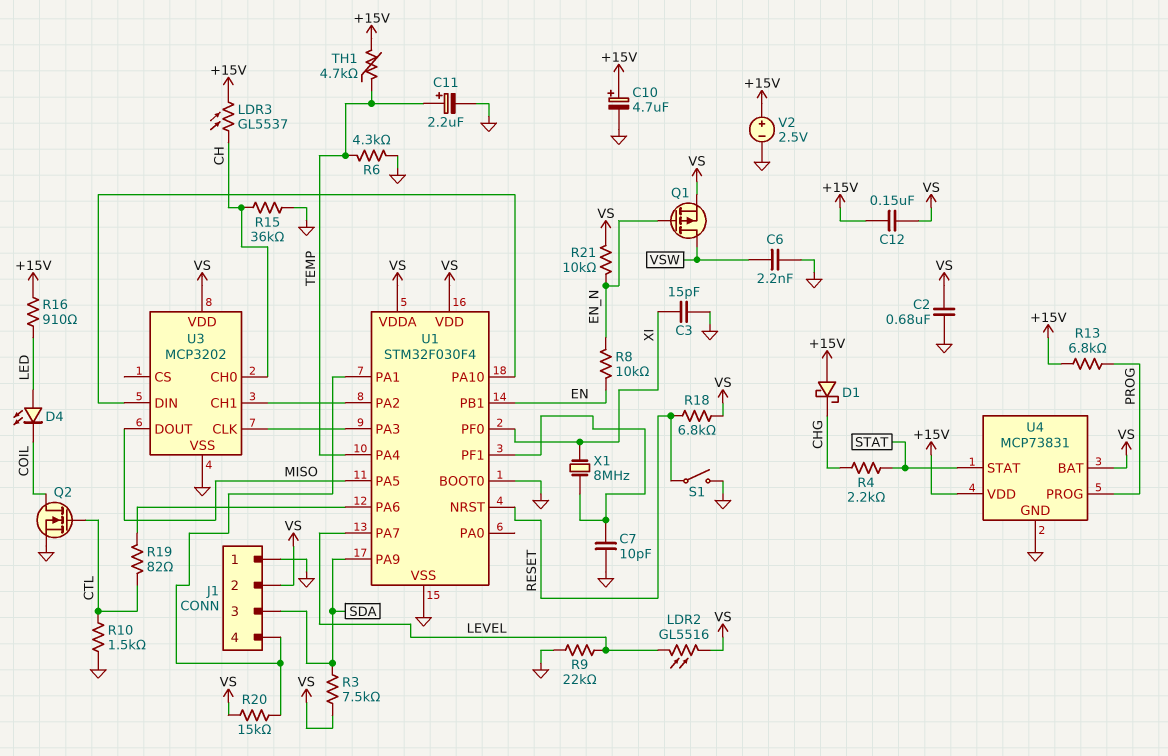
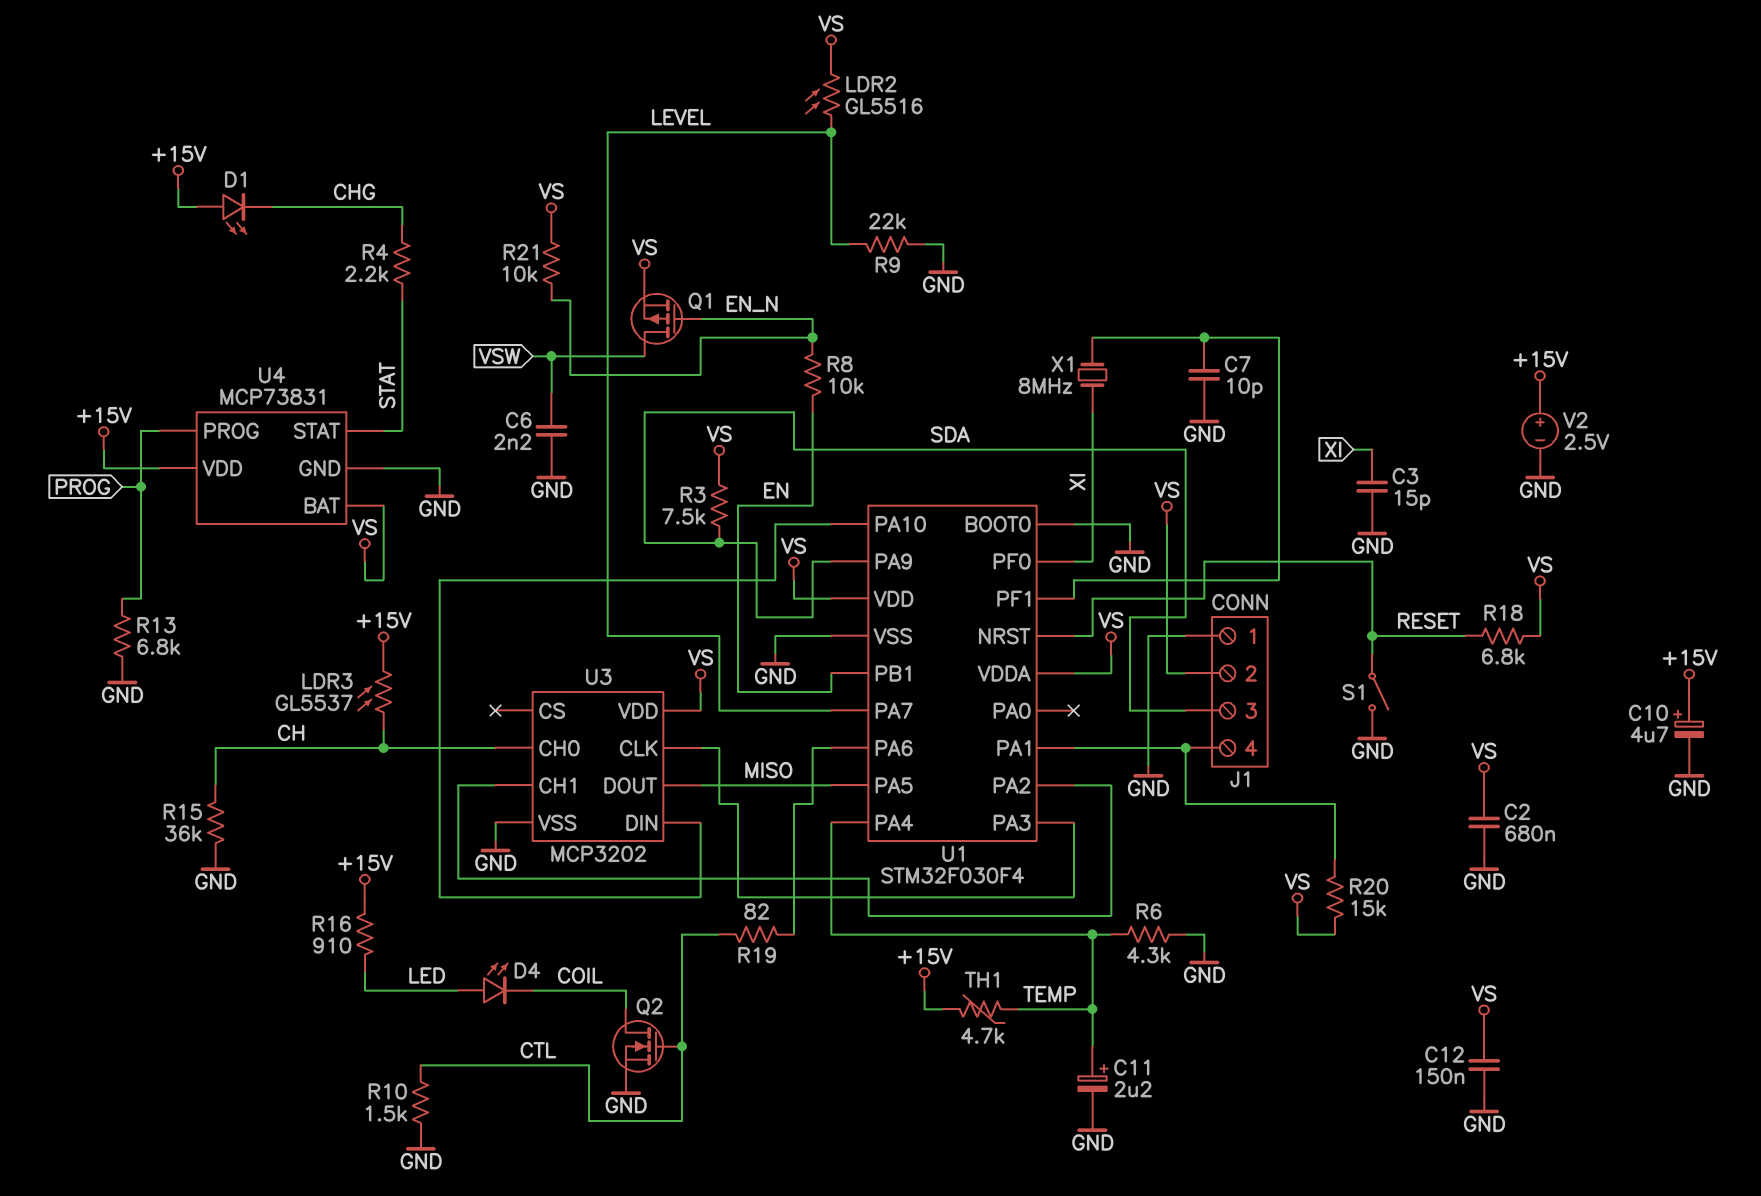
C12: 150nF (+15V, VS) -> 150nF (GND, VS)
D1: schottky (A +15V, K CHG) -> LED (A +15V, K CHG)
R13: 6.8k (+15V, PROG) -> 6.8k (GND, PROG)

